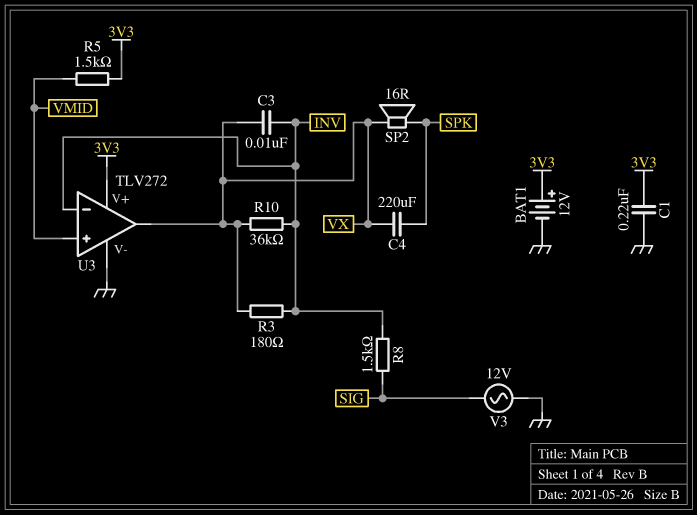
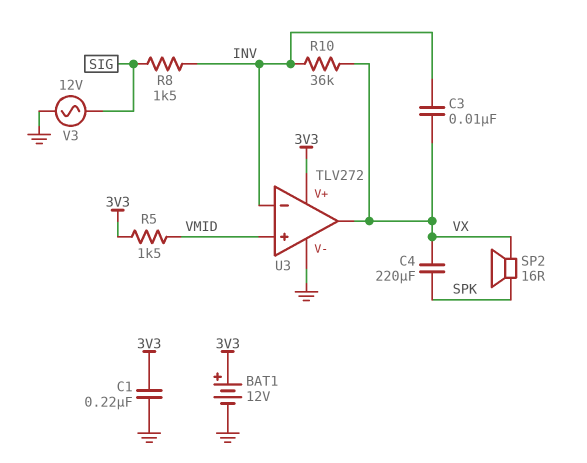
R3: 180 (INV, VX) -> none

